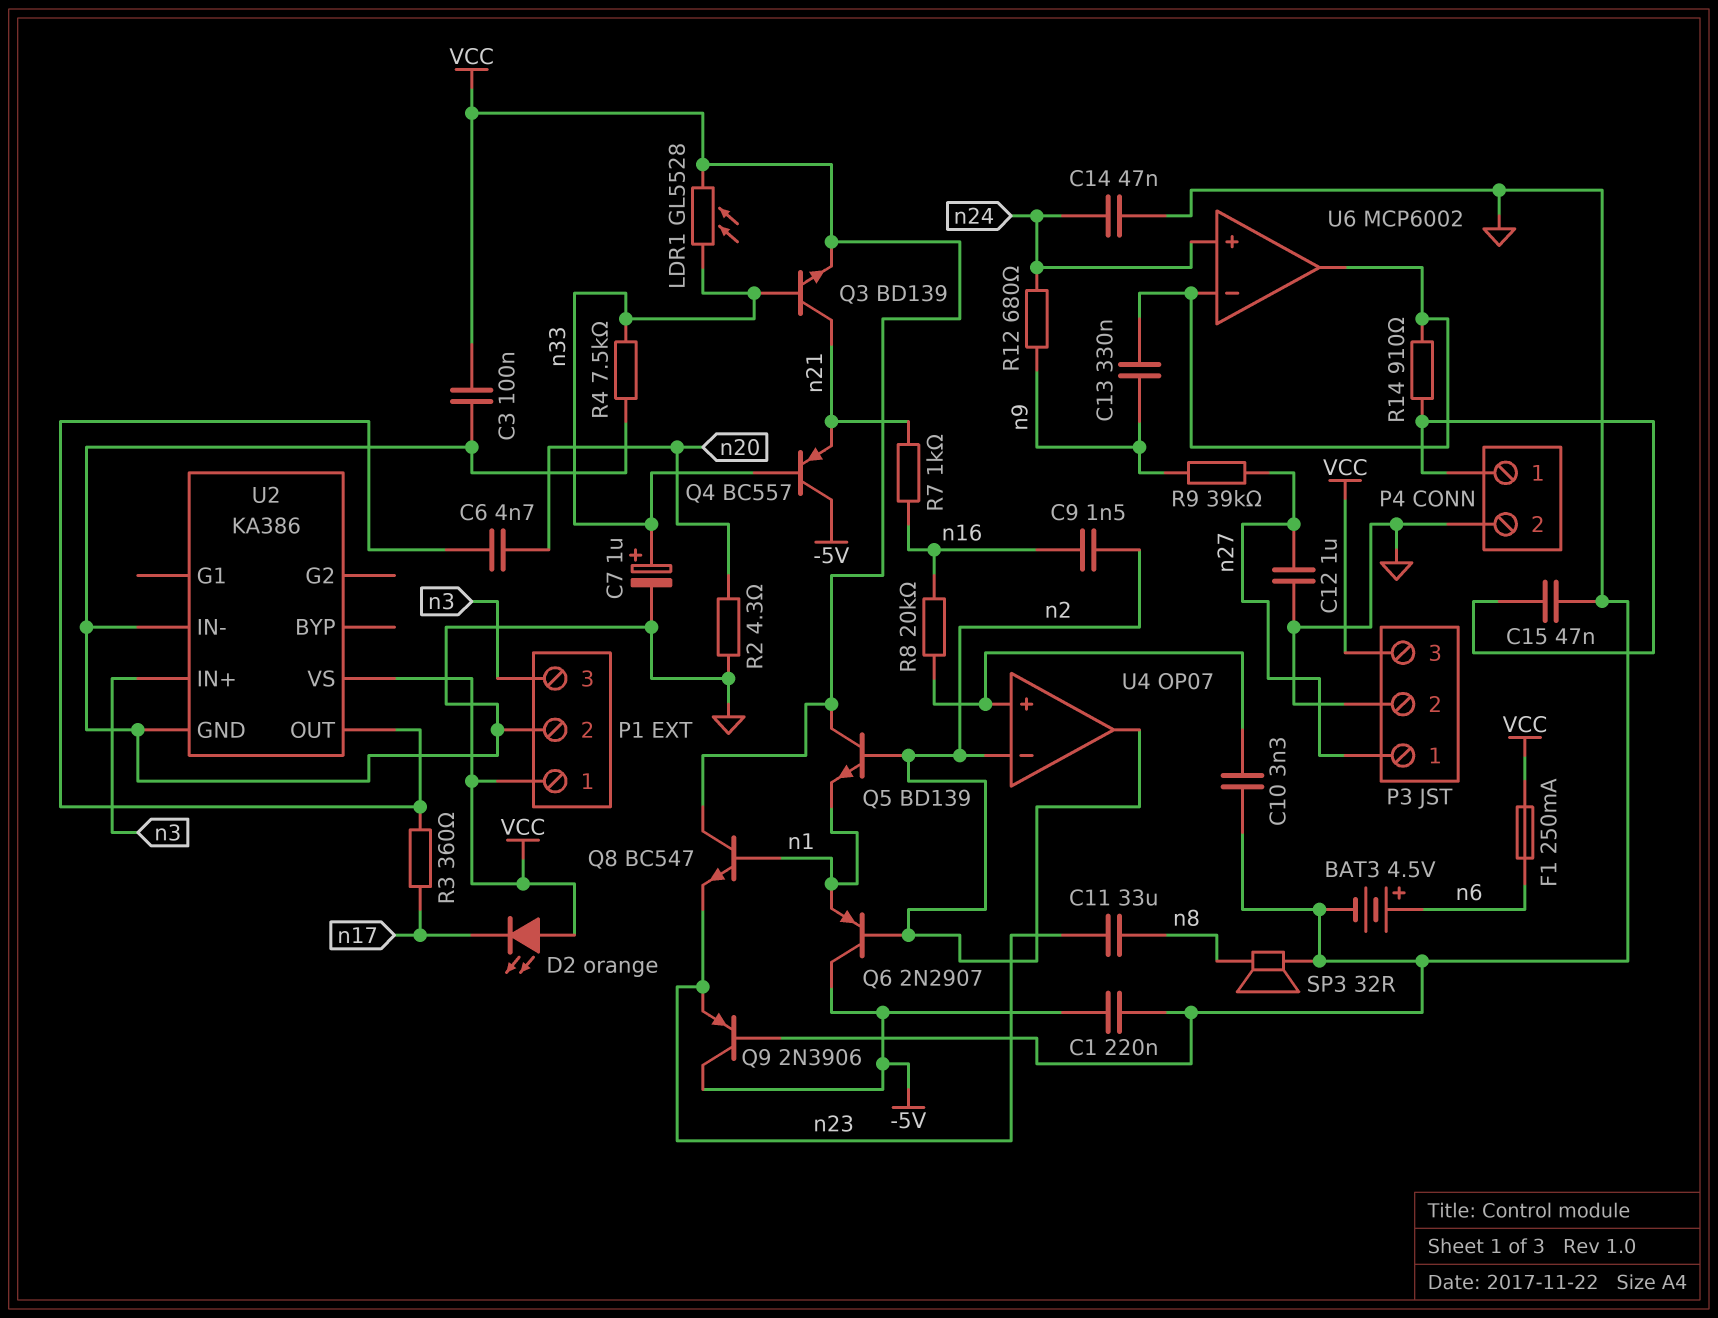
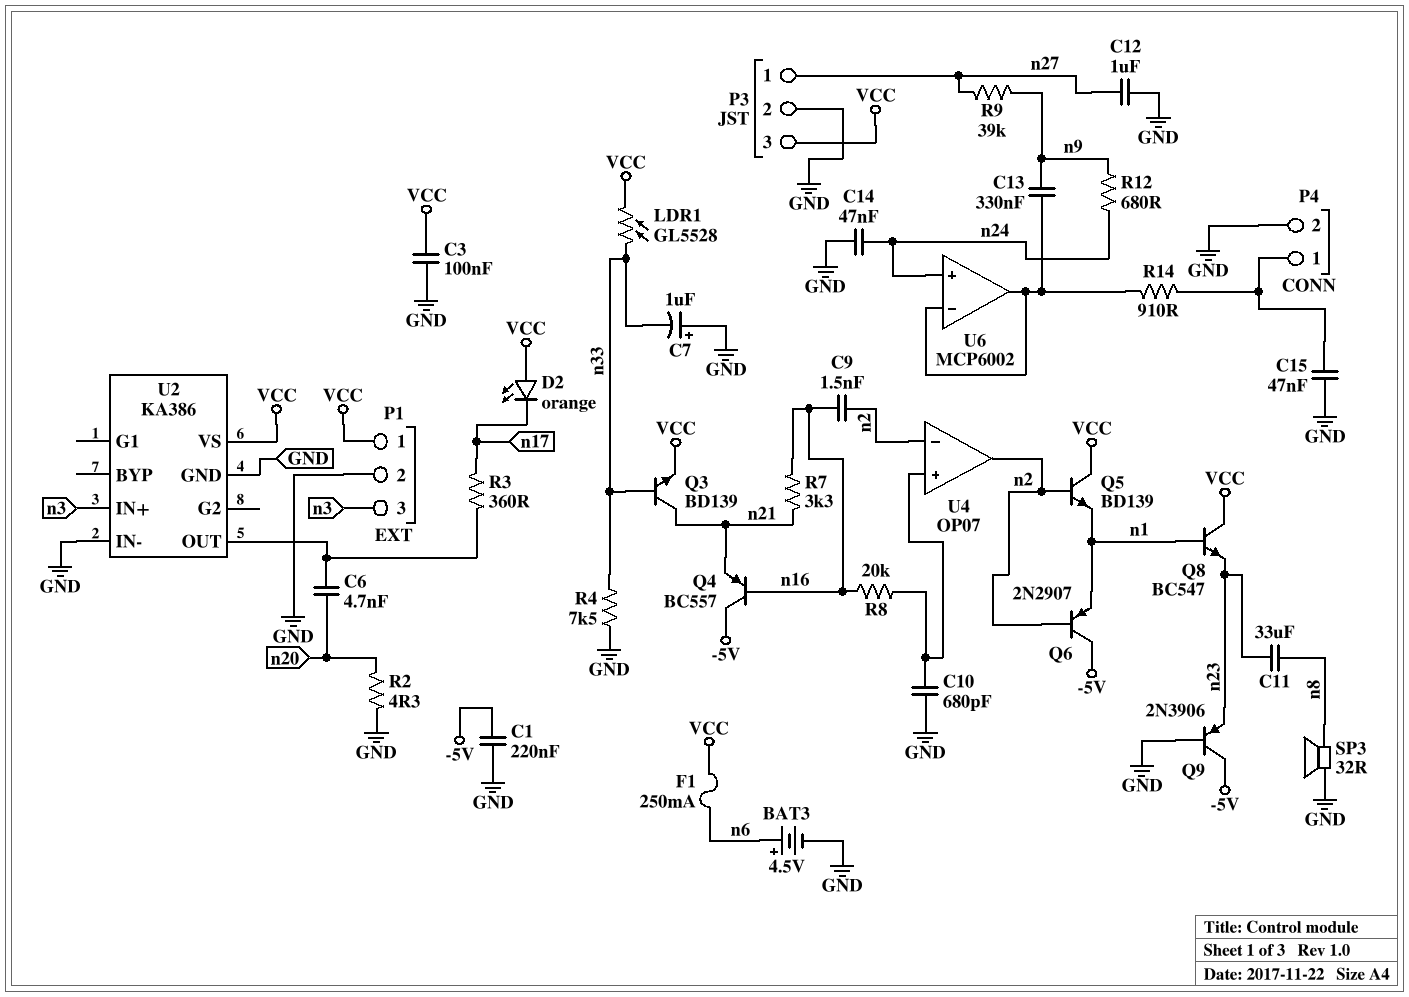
C7: 1uF (plus n33, minus GND) -> 1uF (plus GND, minus n33)
C10: 3.3nF (GND, U4/in+) -> 680pF (GND, U4/in+)
Q4: PNP BC557 (B n33, C -5V, E n21) -> PNP BC557 (B n16, C -5V, E n21)
R7: 1k (n16, n21) -> 3.3k (n16, n21)

